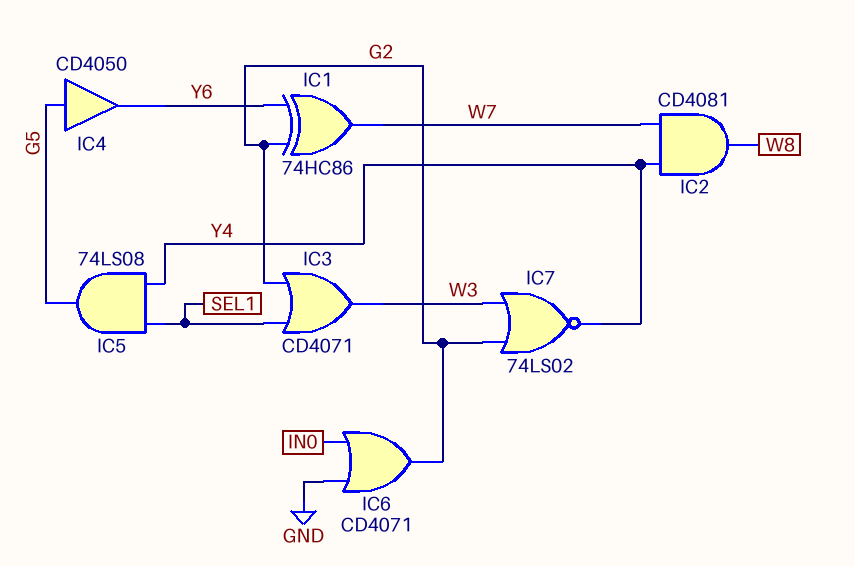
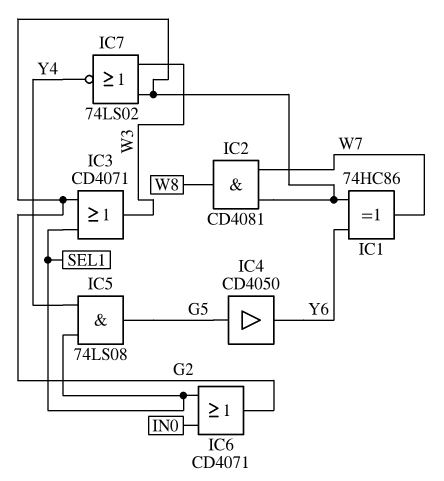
IC2: AND CD4081 (in W7, in Y4, out W8) -> AND CD4081 (in G2, in W7, out W8)
IC6: OR CD4071 (in GND, in IN0, out G2) -> OR CD4071 (in IN0, in SEL1, out G2)

